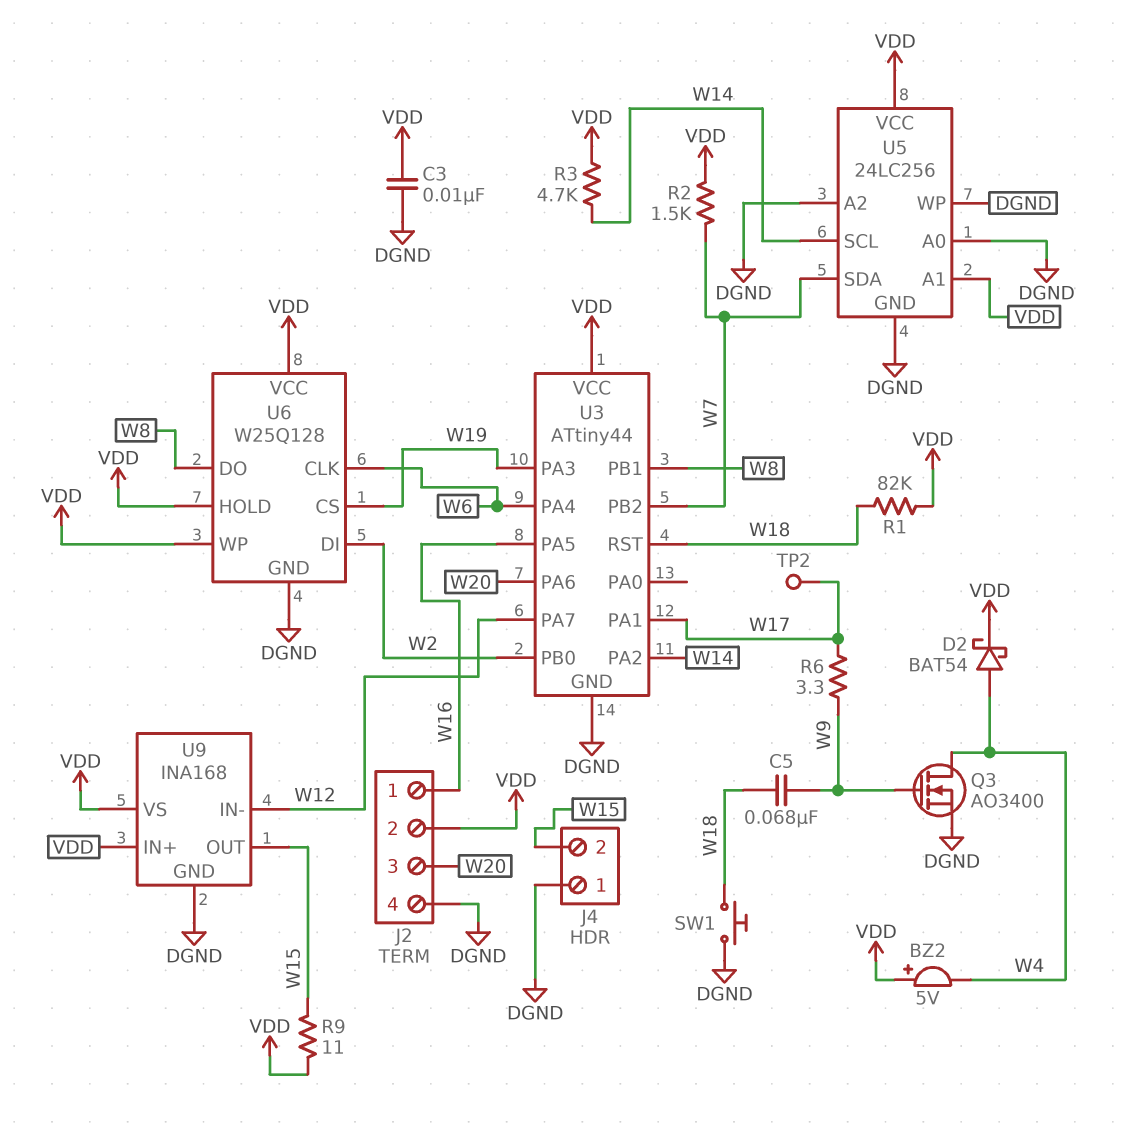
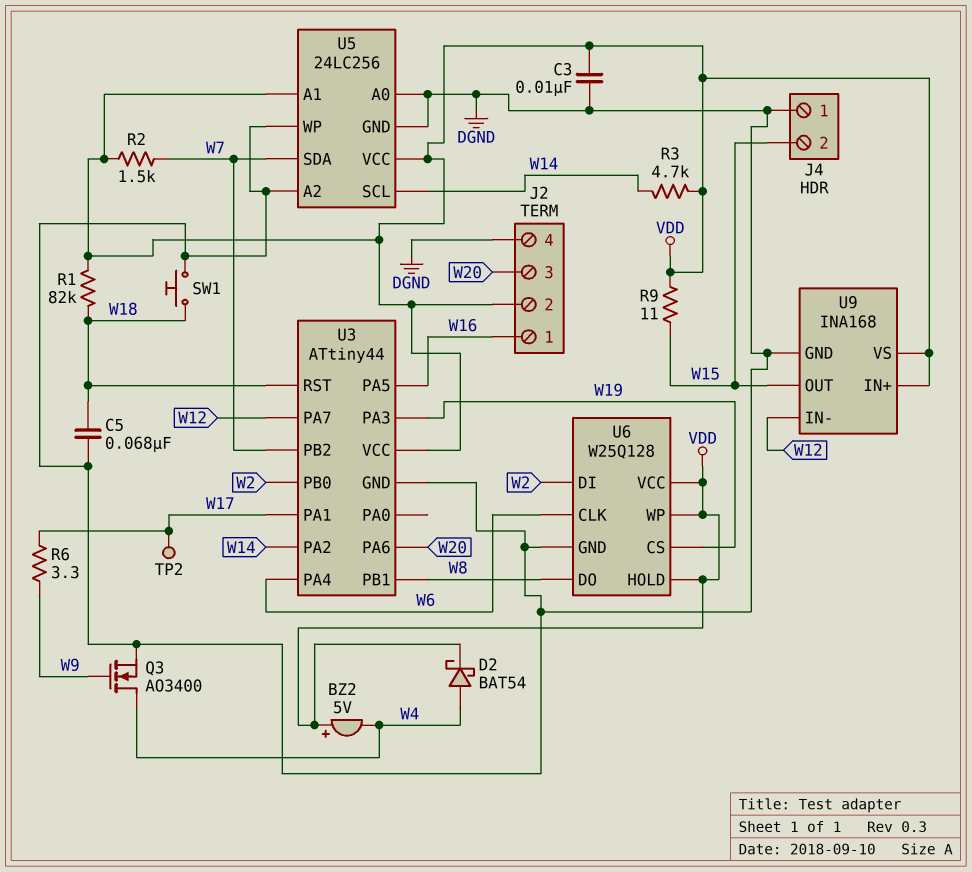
C5: 68nF (W9, W18) -> 68nF (DGND, W18)

